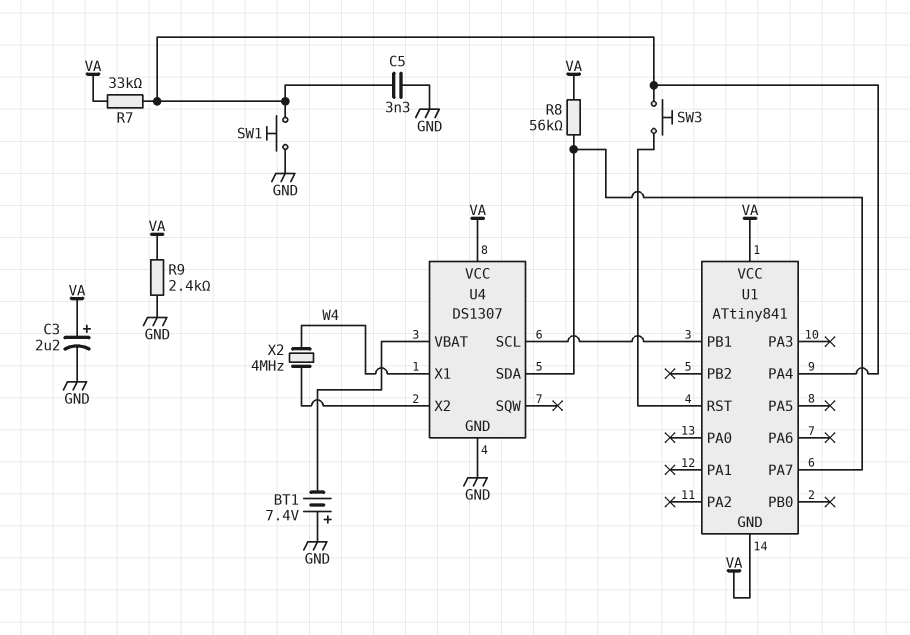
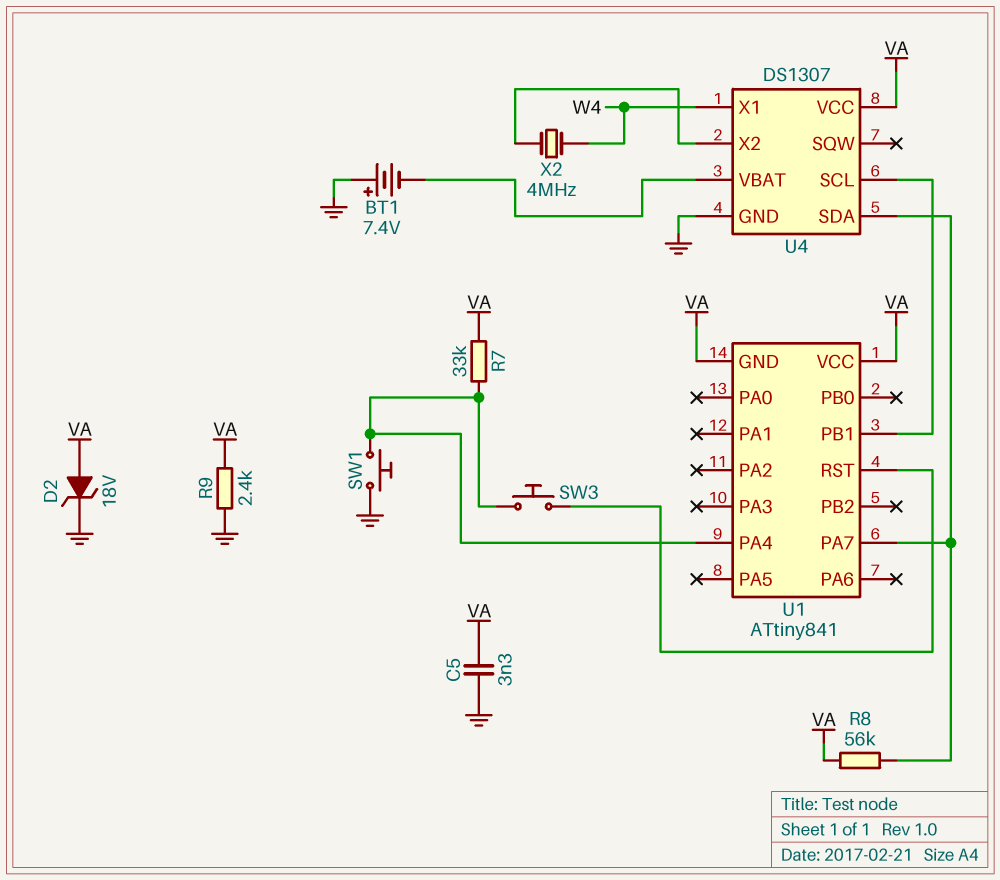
C3: 2.2uF (plus VA, minus GND) -> none
C5: 3.3nF (GND, U1/PA4) -> 3.3nF (GND, VA)
D2: none -> zener 18V (A VA, K GND)

